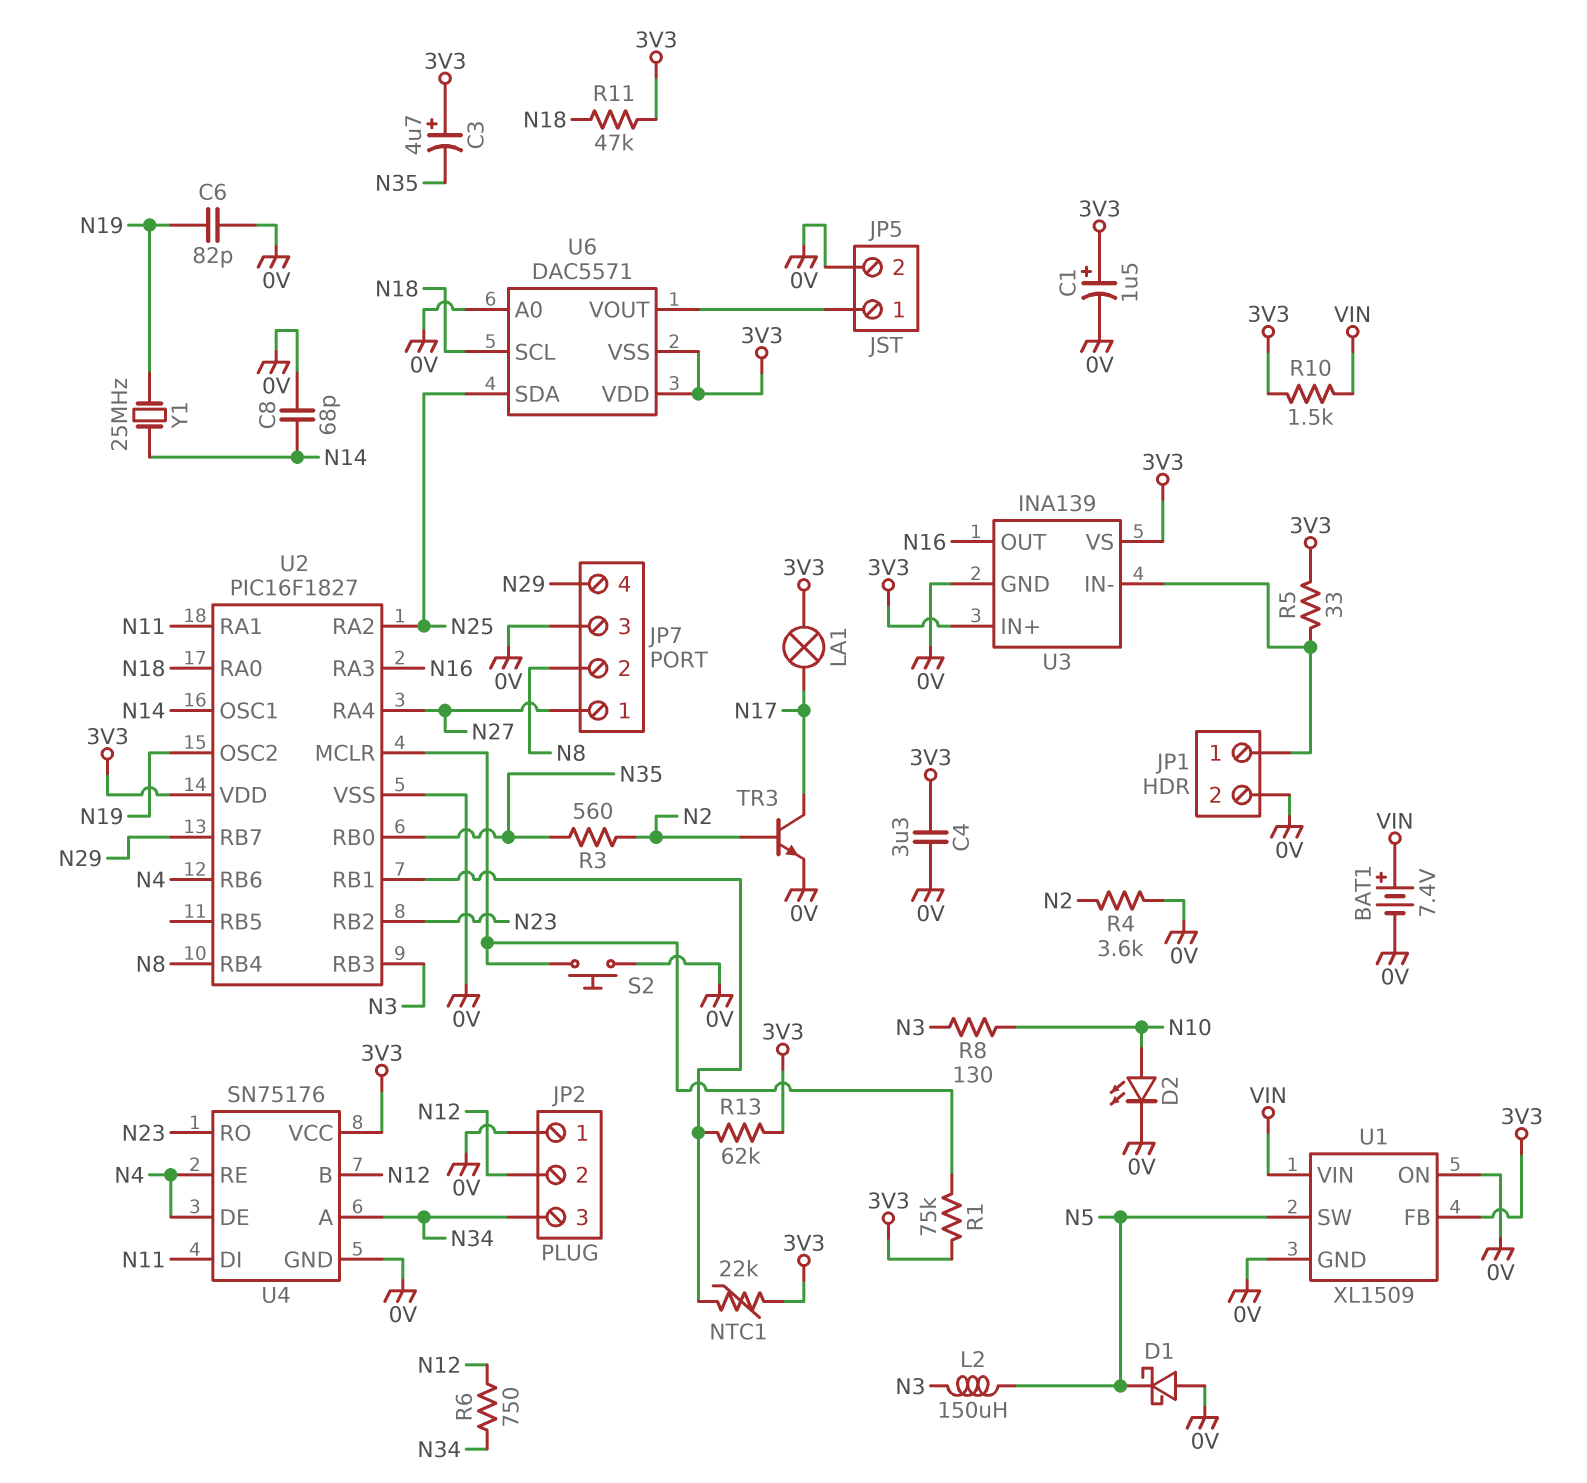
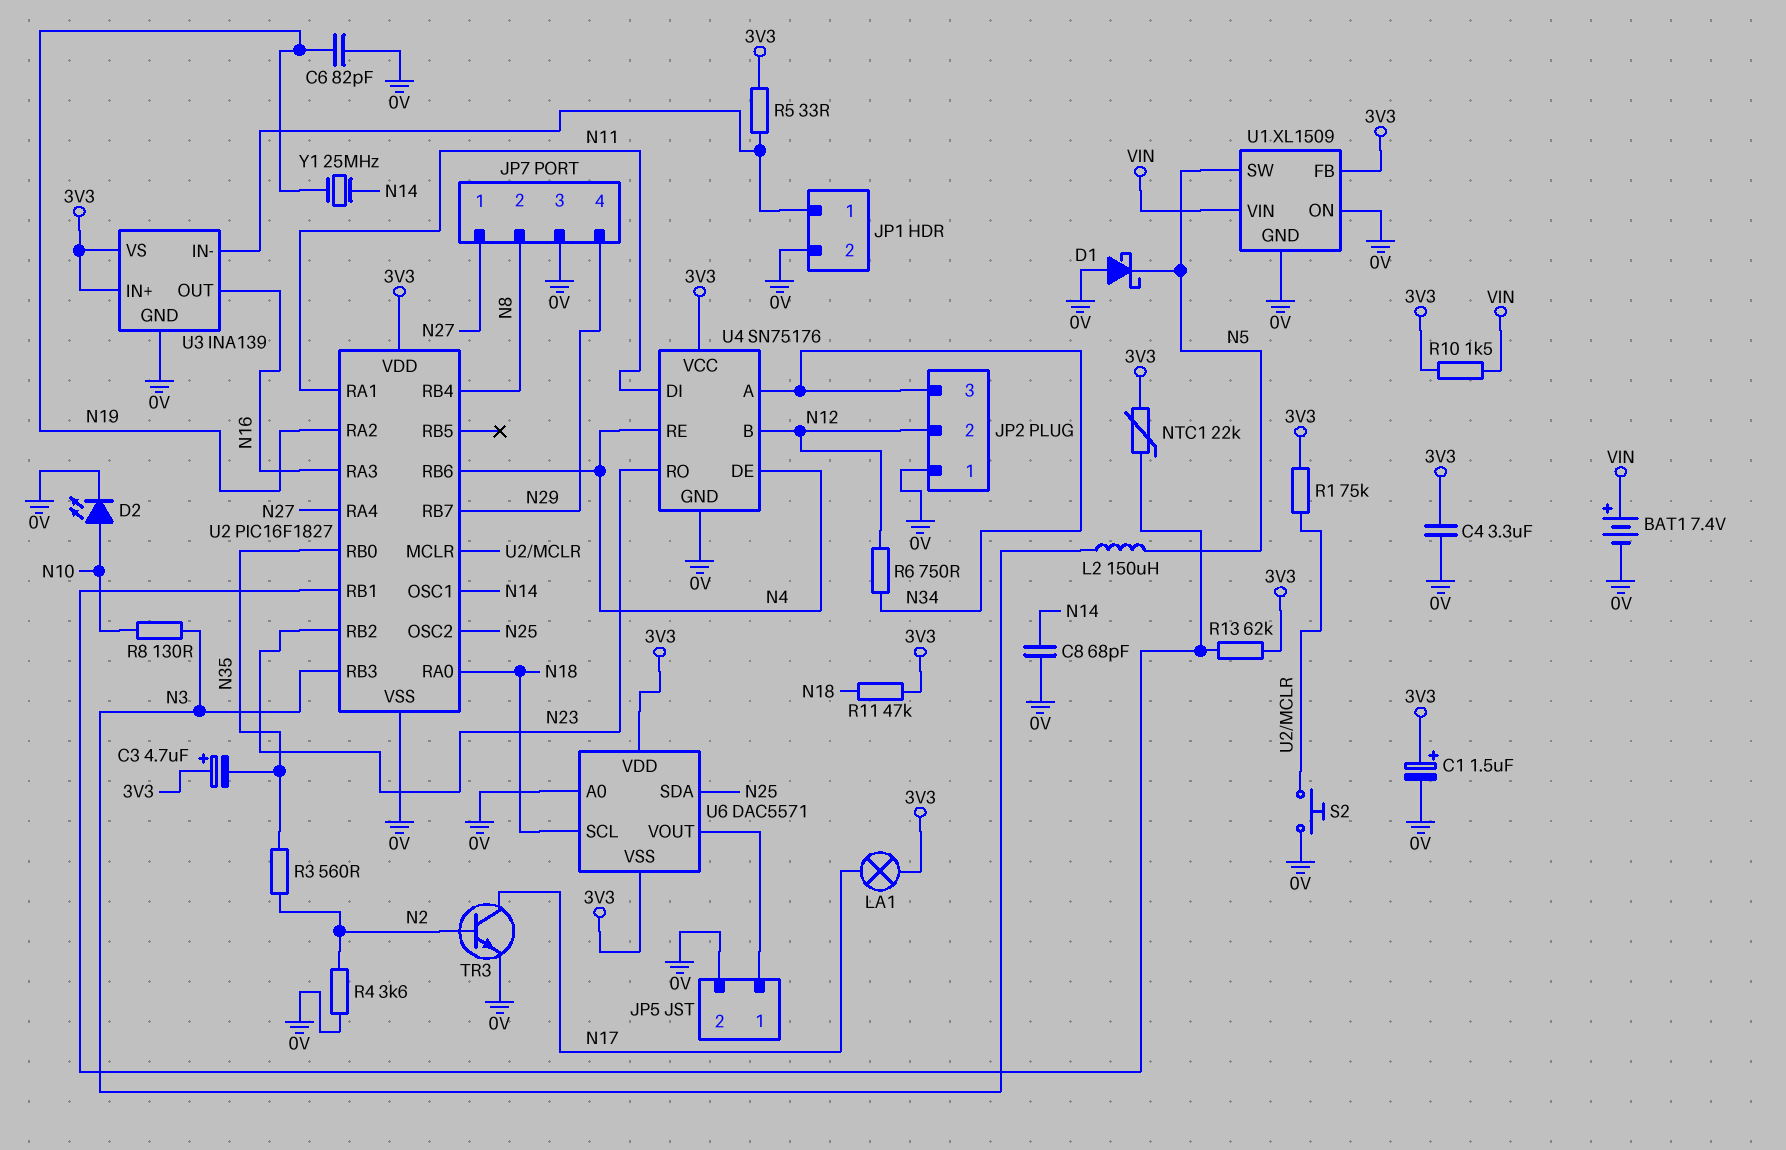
U2 pin OSC2: N19 -> N25
U2 pin RA2: N25 -> N19

